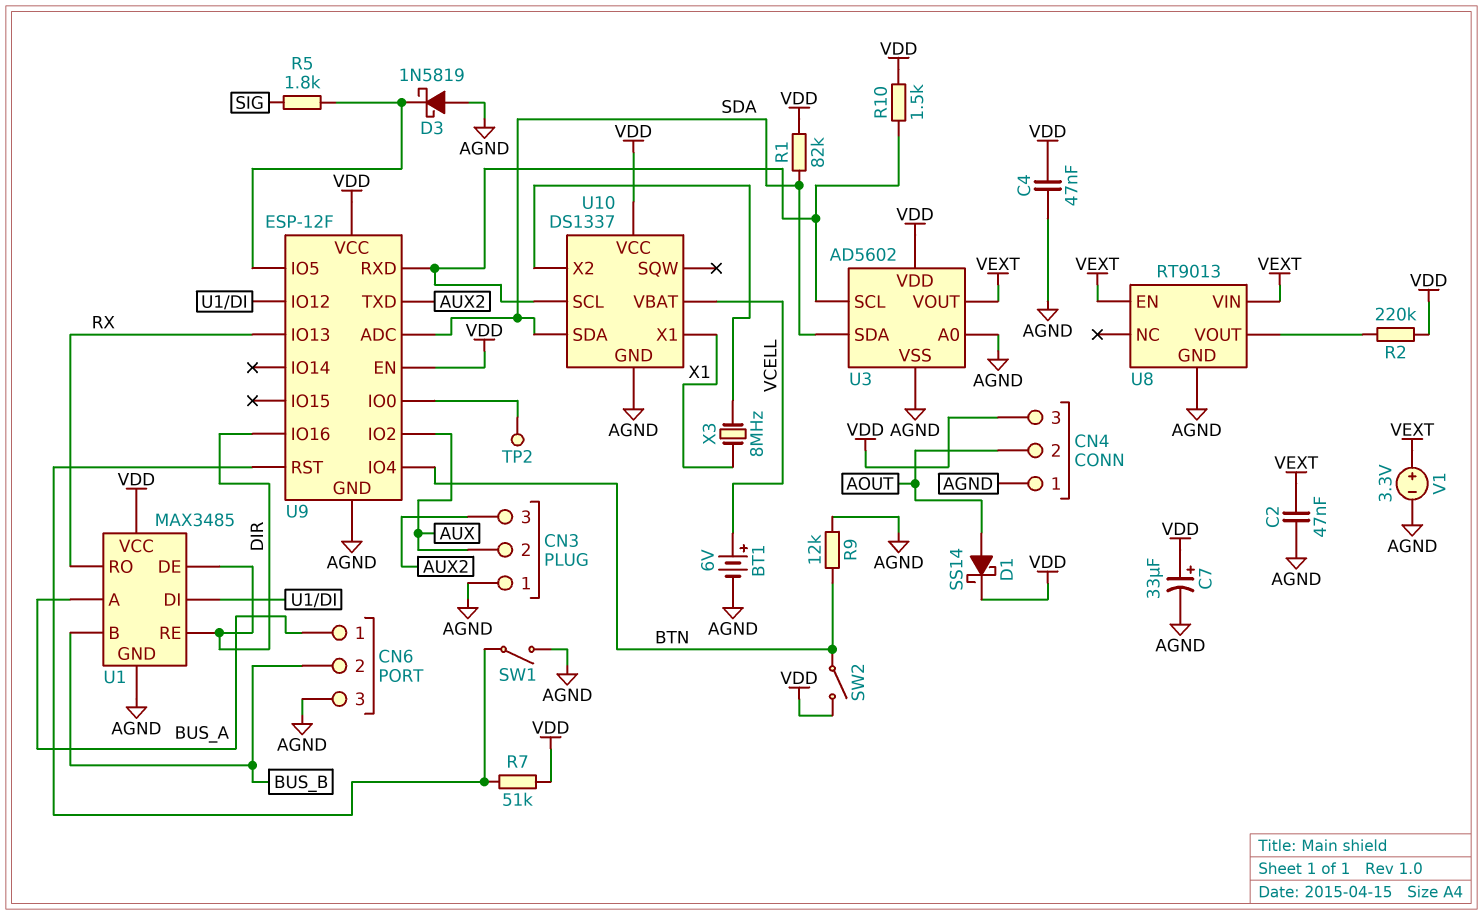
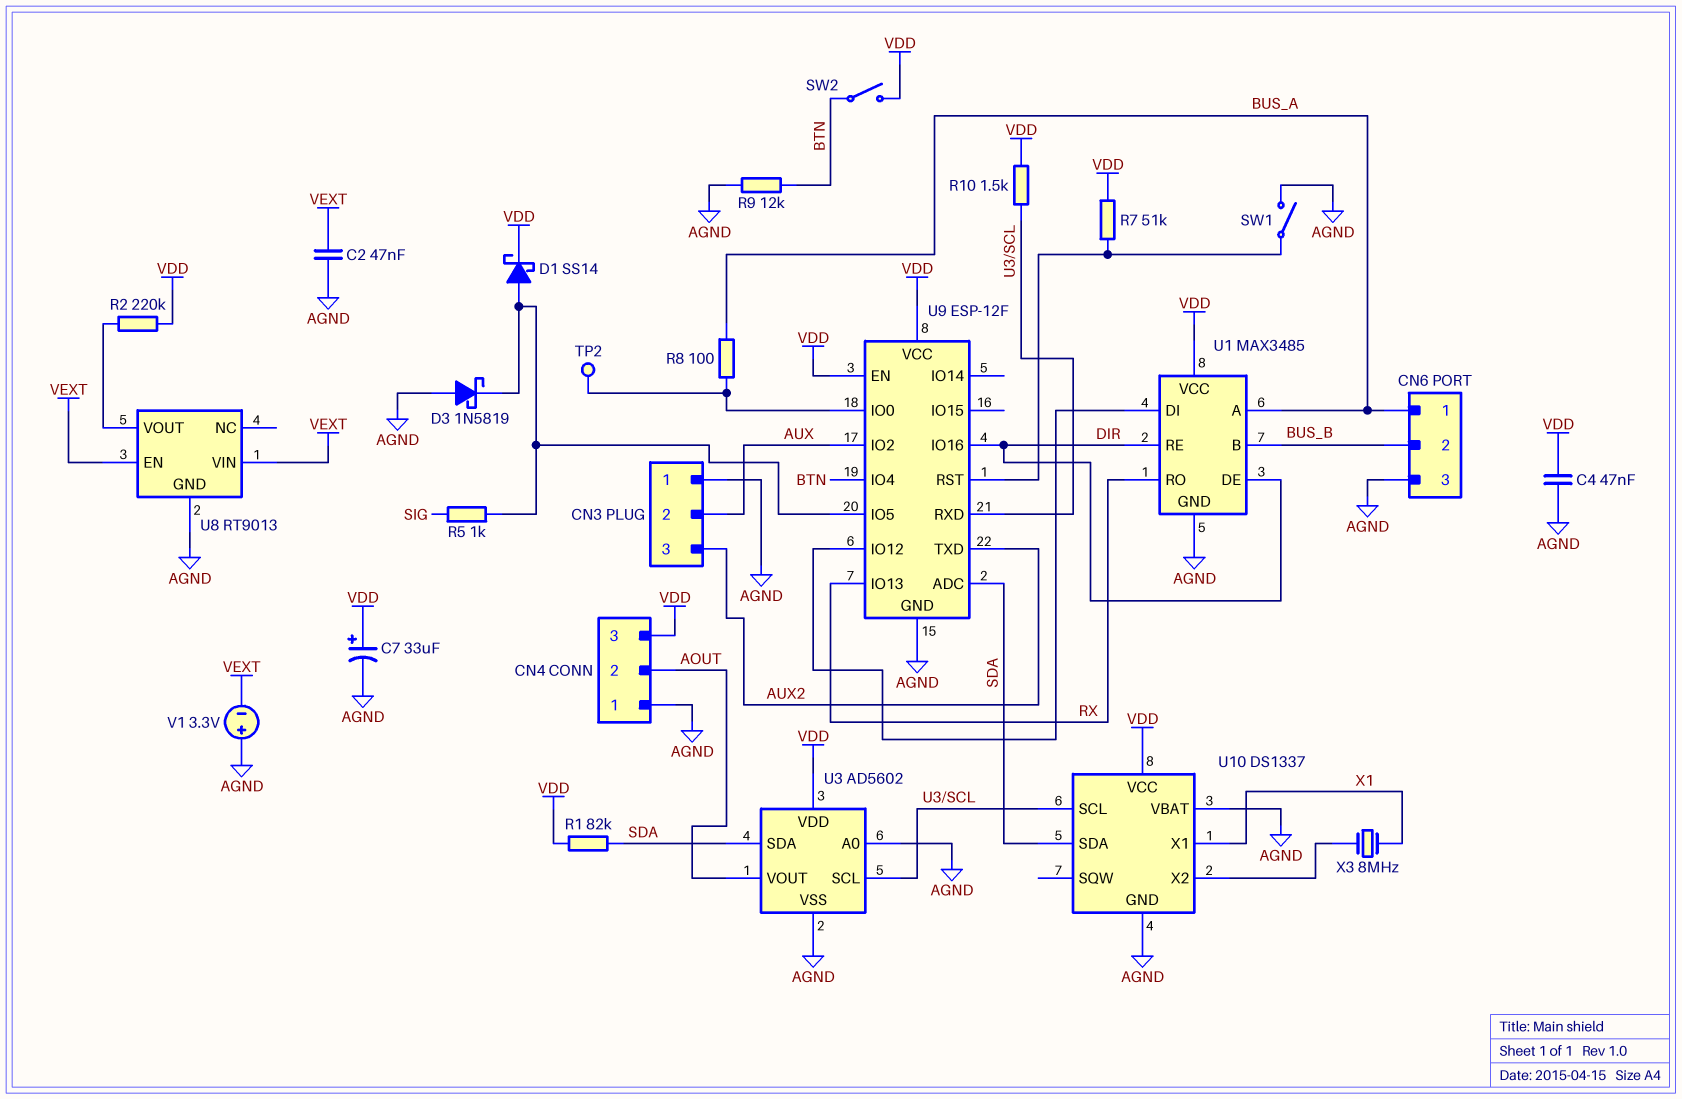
BT1: 6V (plus VCELL, minus AGND) -> none
D1: schottky SS14 (A AOUT, K VDD) -> schottky SS14 (A U9/IO5, K VDD)
R5: 1.8k (SIG, U9/IO5) -> 1k (SIG, U9/IO5)
R8: none -> 100 (BUS_A, U9/IO0)
U3 pin VOUT: VEXT -> AOUT
U10 pin VBAT: VCELL -> AGND
V1: 3.3V (plus VEXT, minus AGND) -> 3.3V (plus AGND, minus VEXT)

